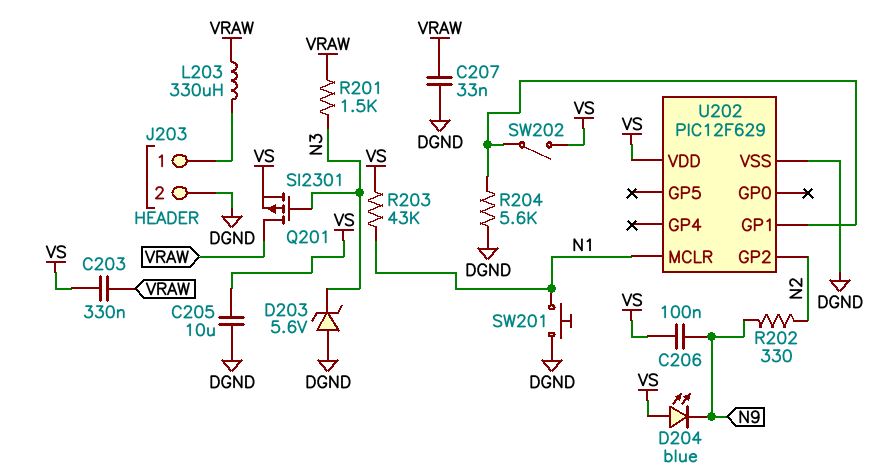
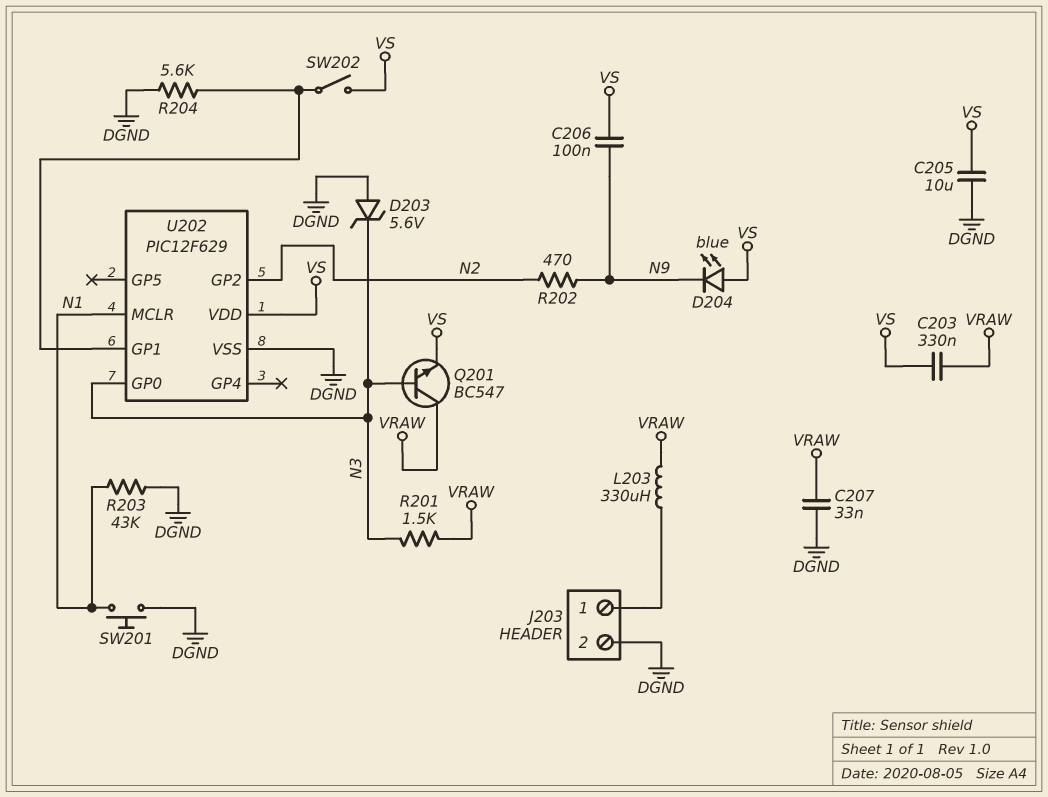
Q201: PMOS SI2301 (G N3, D VRAW, S VS) -> NPN BC547 (B N3, C VRAW, E VS)
R202: 330 (N2, N9) -> 470 (N2, N9)
R203: 43k (N1, VS) -> 43k (DGND, N1)
U202 pin GP0: none -> N3

